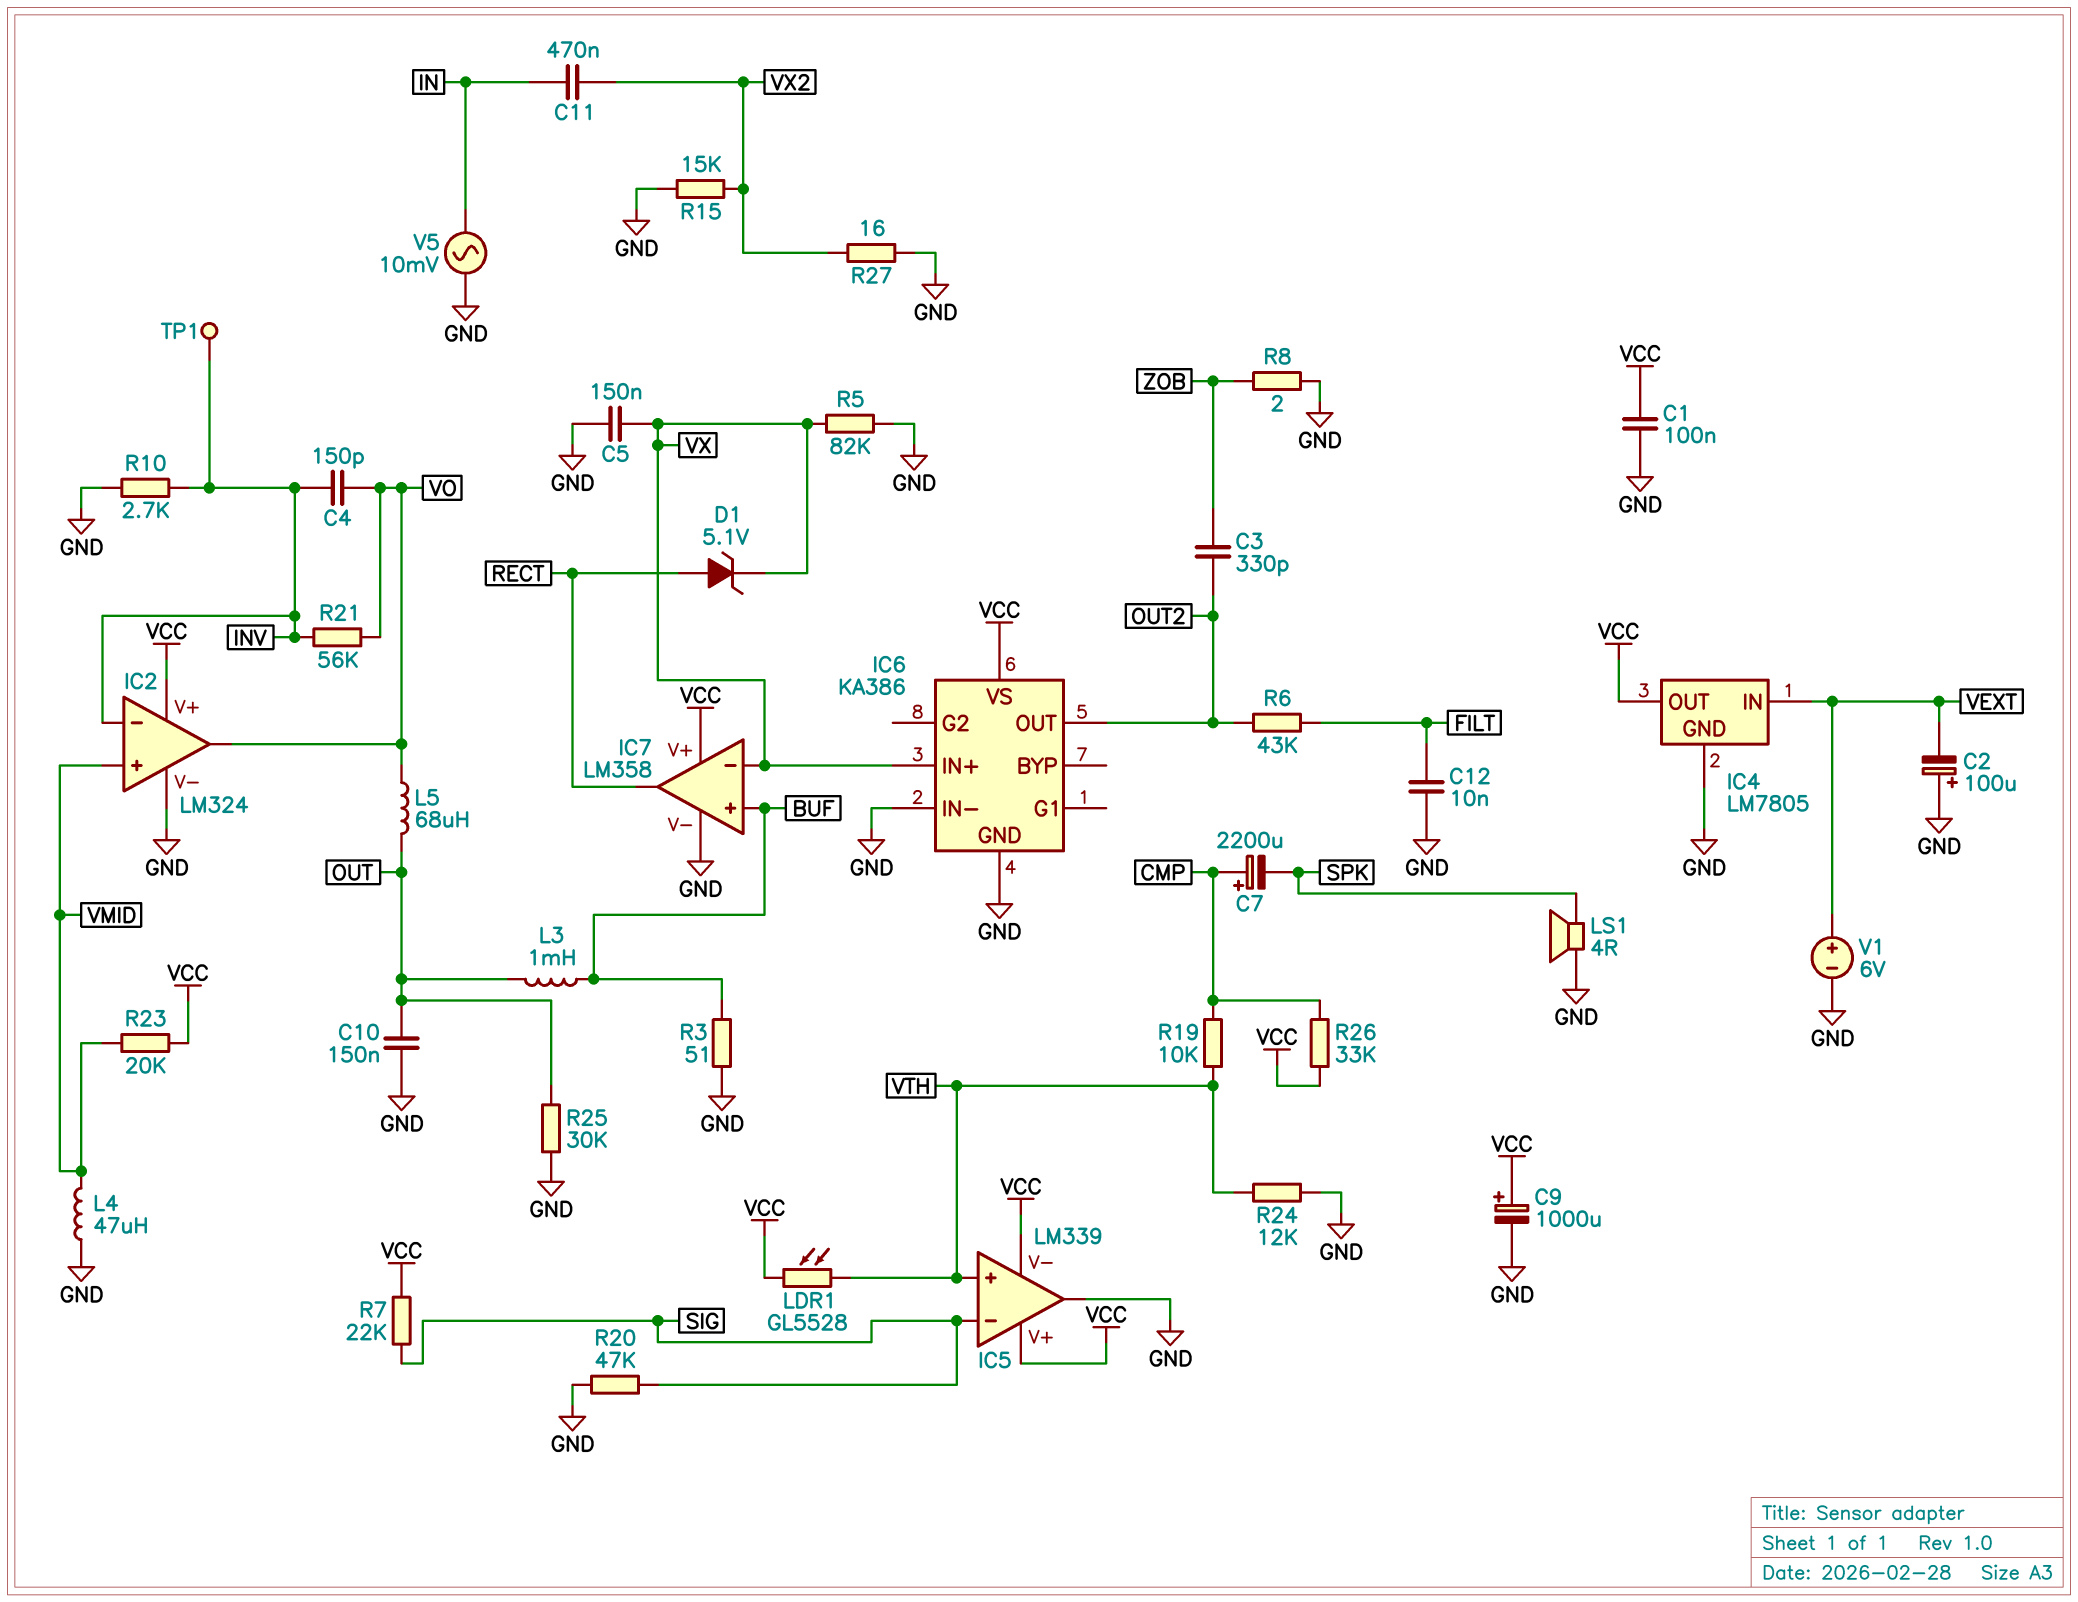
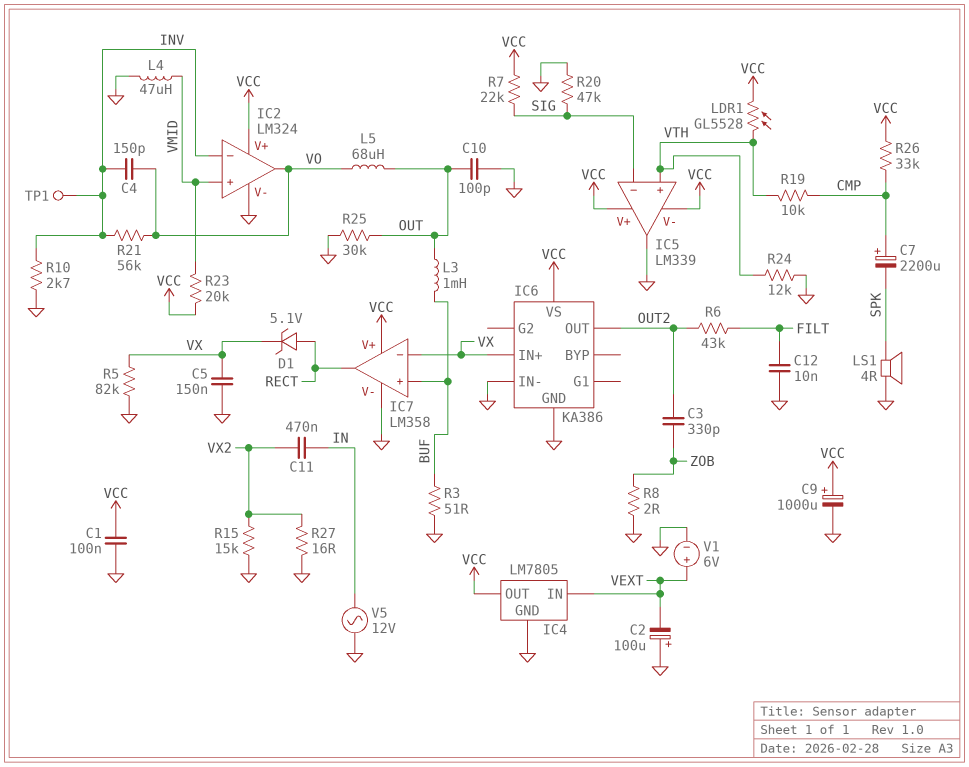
C10: 150nF (GND, OUT) -> 100pF (GND, OUT)
V5: AC 10mV (GND, IN) -> AC 12V (GND, IN)

